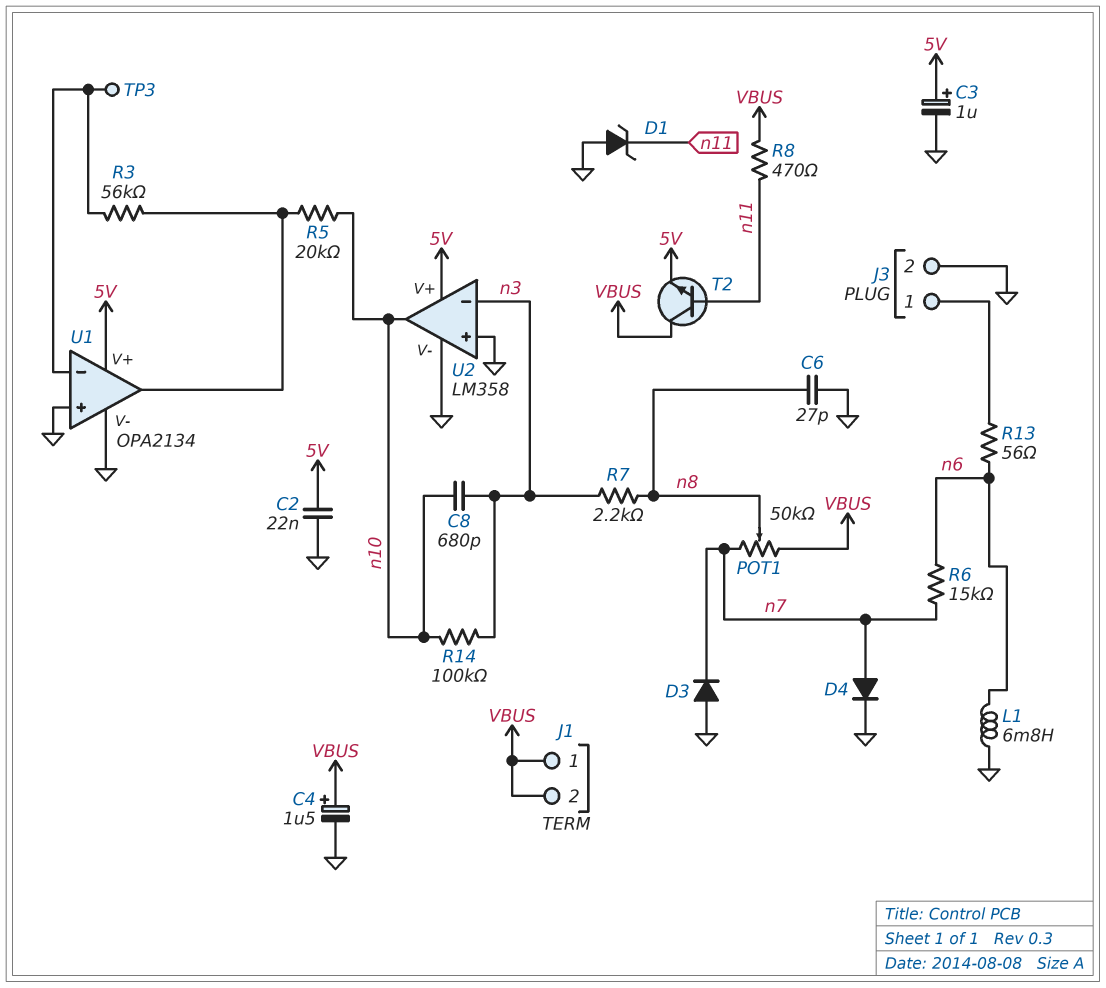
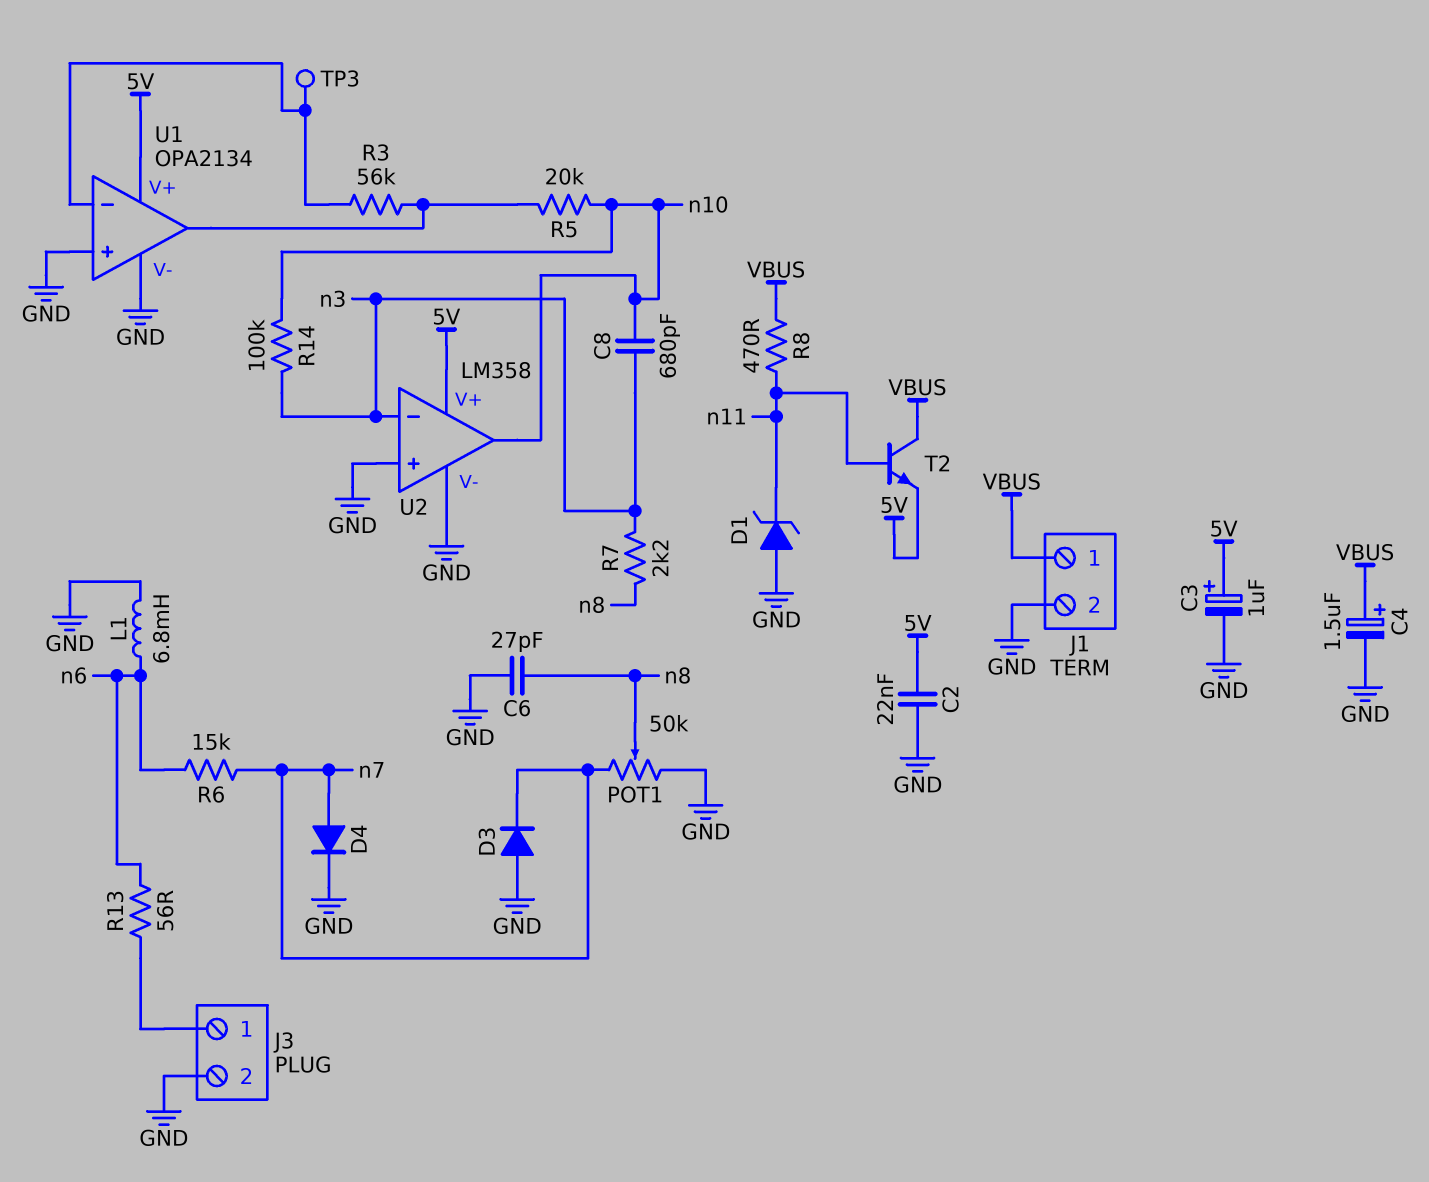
J1 pin 2: VBUS -> GND
POT1: 50k (VBUS, n7, wiper n8) -> 50k (GND, n7, wiper n8)

